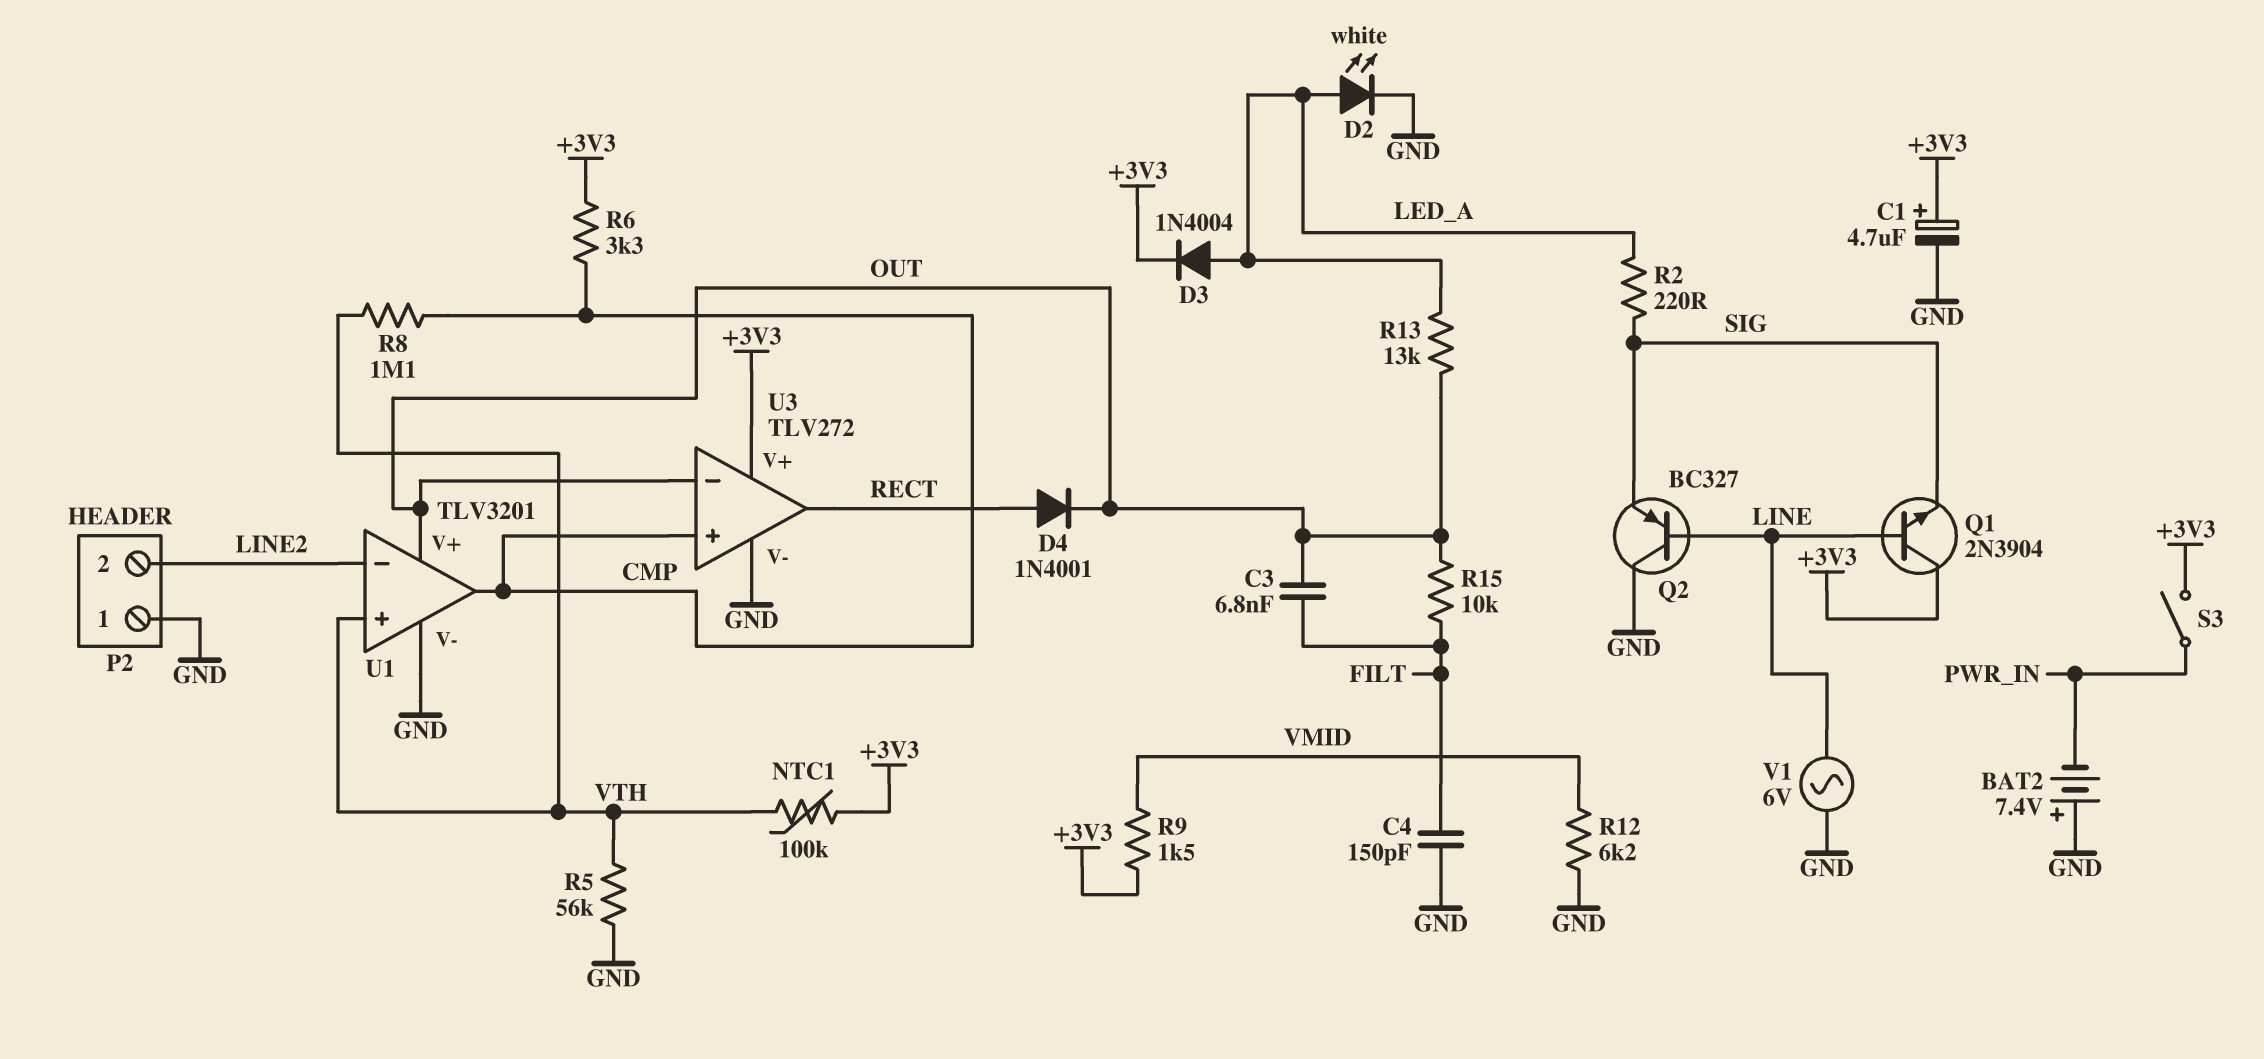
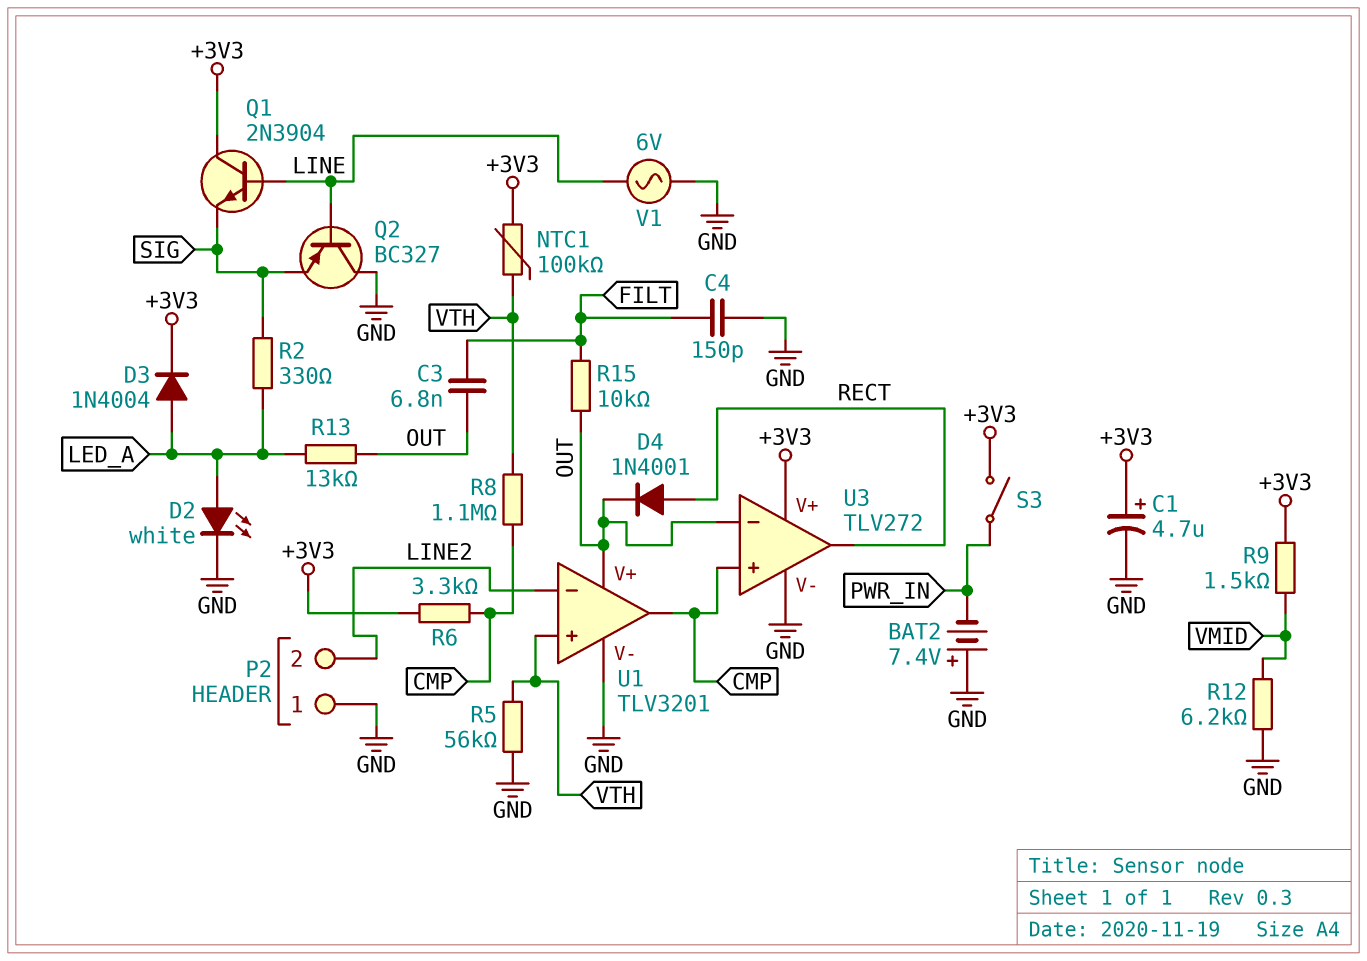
R2: 220 (LED_A, SIG) -> 330 (LED_A, SIG)

